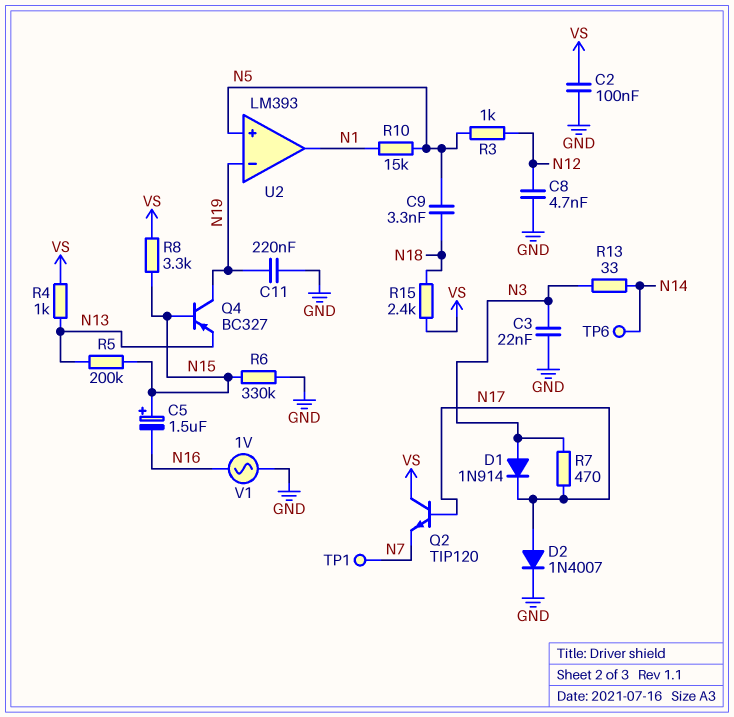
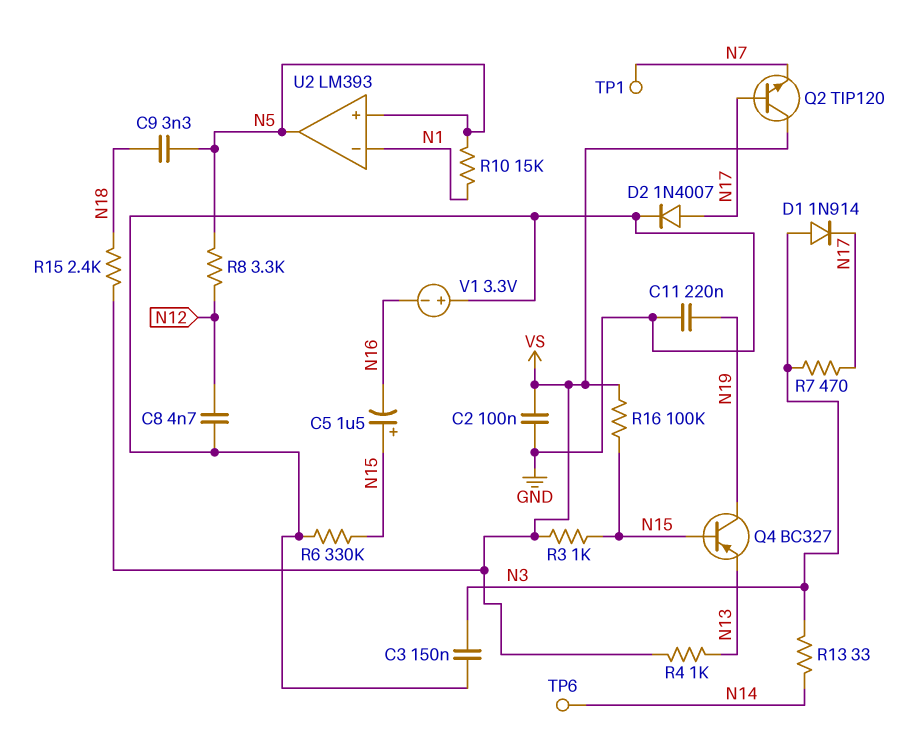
C3: 22nF (GND, N3) -> 150nF (GND, N3)
R3: 1k (N5, N12) -> 1k (N15, VS)
R5: 200k (N13, N15) -> none
R8: 3.3k (N15, VS) -> 3.3k (N5, N12)
R16: none -> 100k (N15, VS)
U2 pin in-: N19 -> N1
U2 pin out: N1 -> N5
V1: AC 1V (GND, N16) -> 3.3V (plus GND, minus N16)

